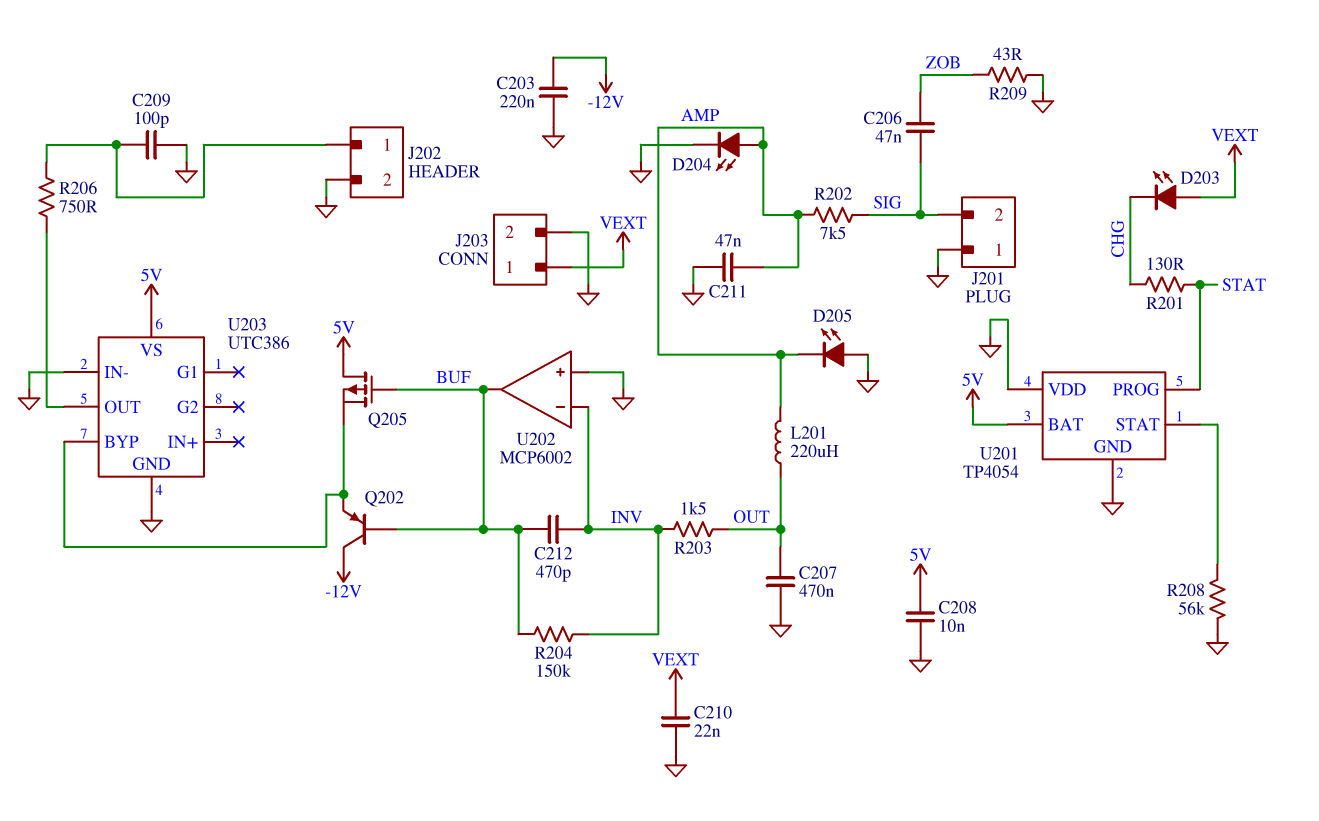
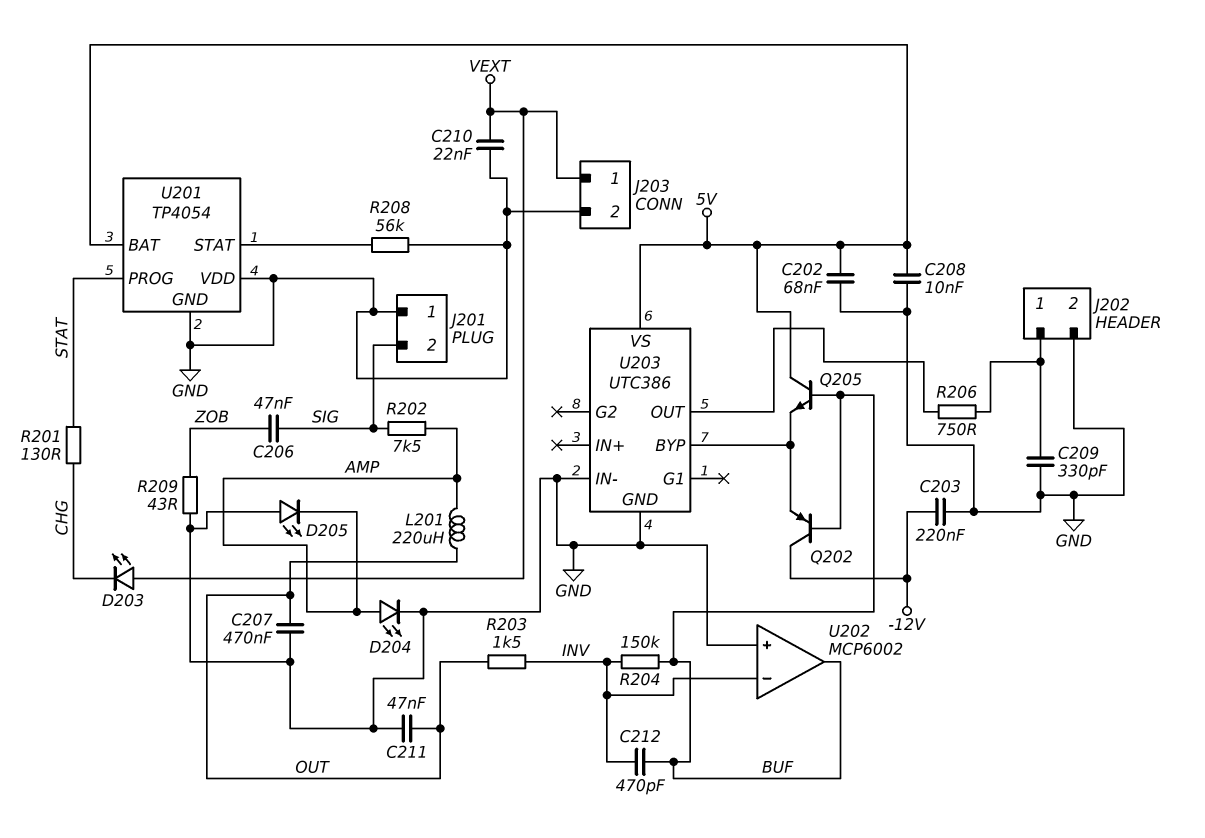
C202: none -> 68nF (5V, GND)
C209: 100pF (GND, J202/1) -> 330pF (GND, J202/1)
C211: 47nF (AMP, GND) -> 47nF (GND, OUT)
Q205: PMOS (G BUF, D 5V, S U203/BYP) -> NPN (B BUF, C 5V, E U203/BYP)

